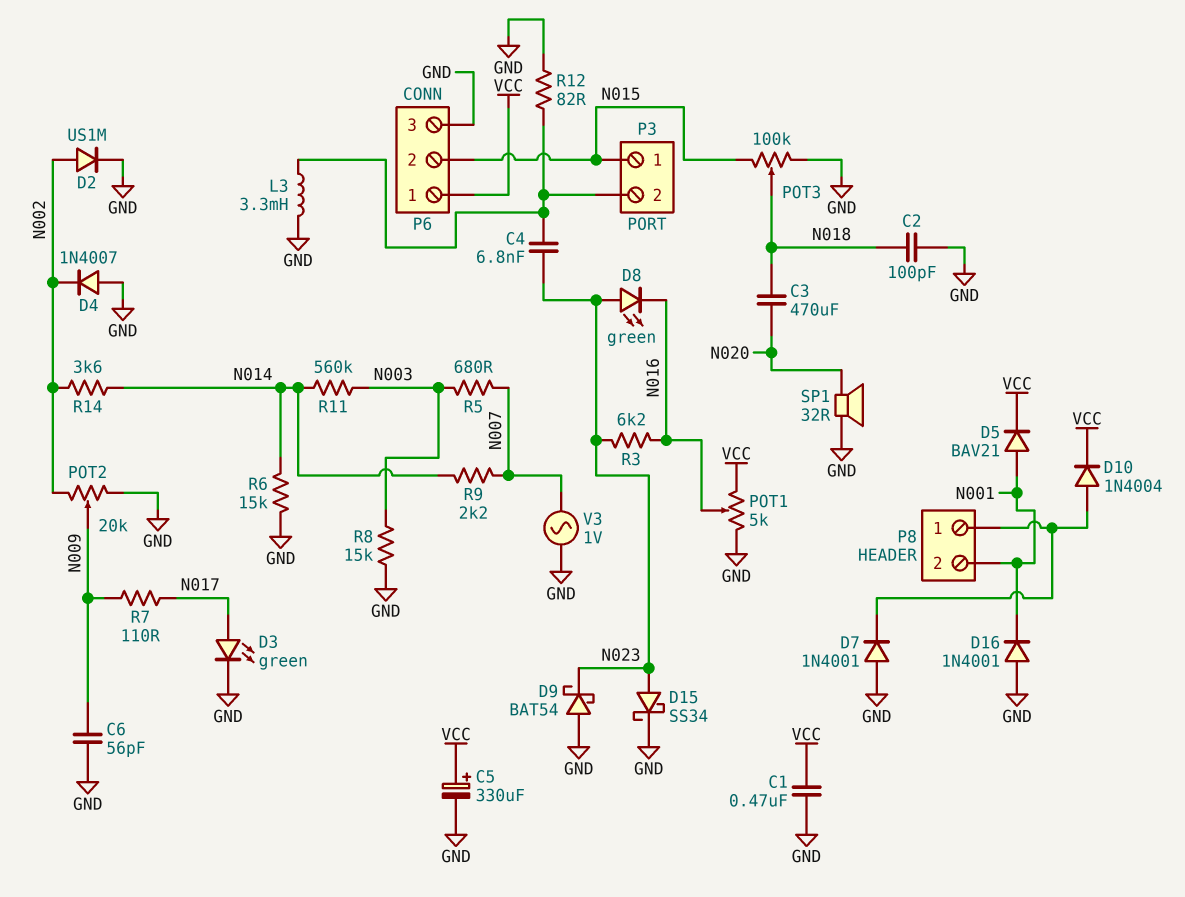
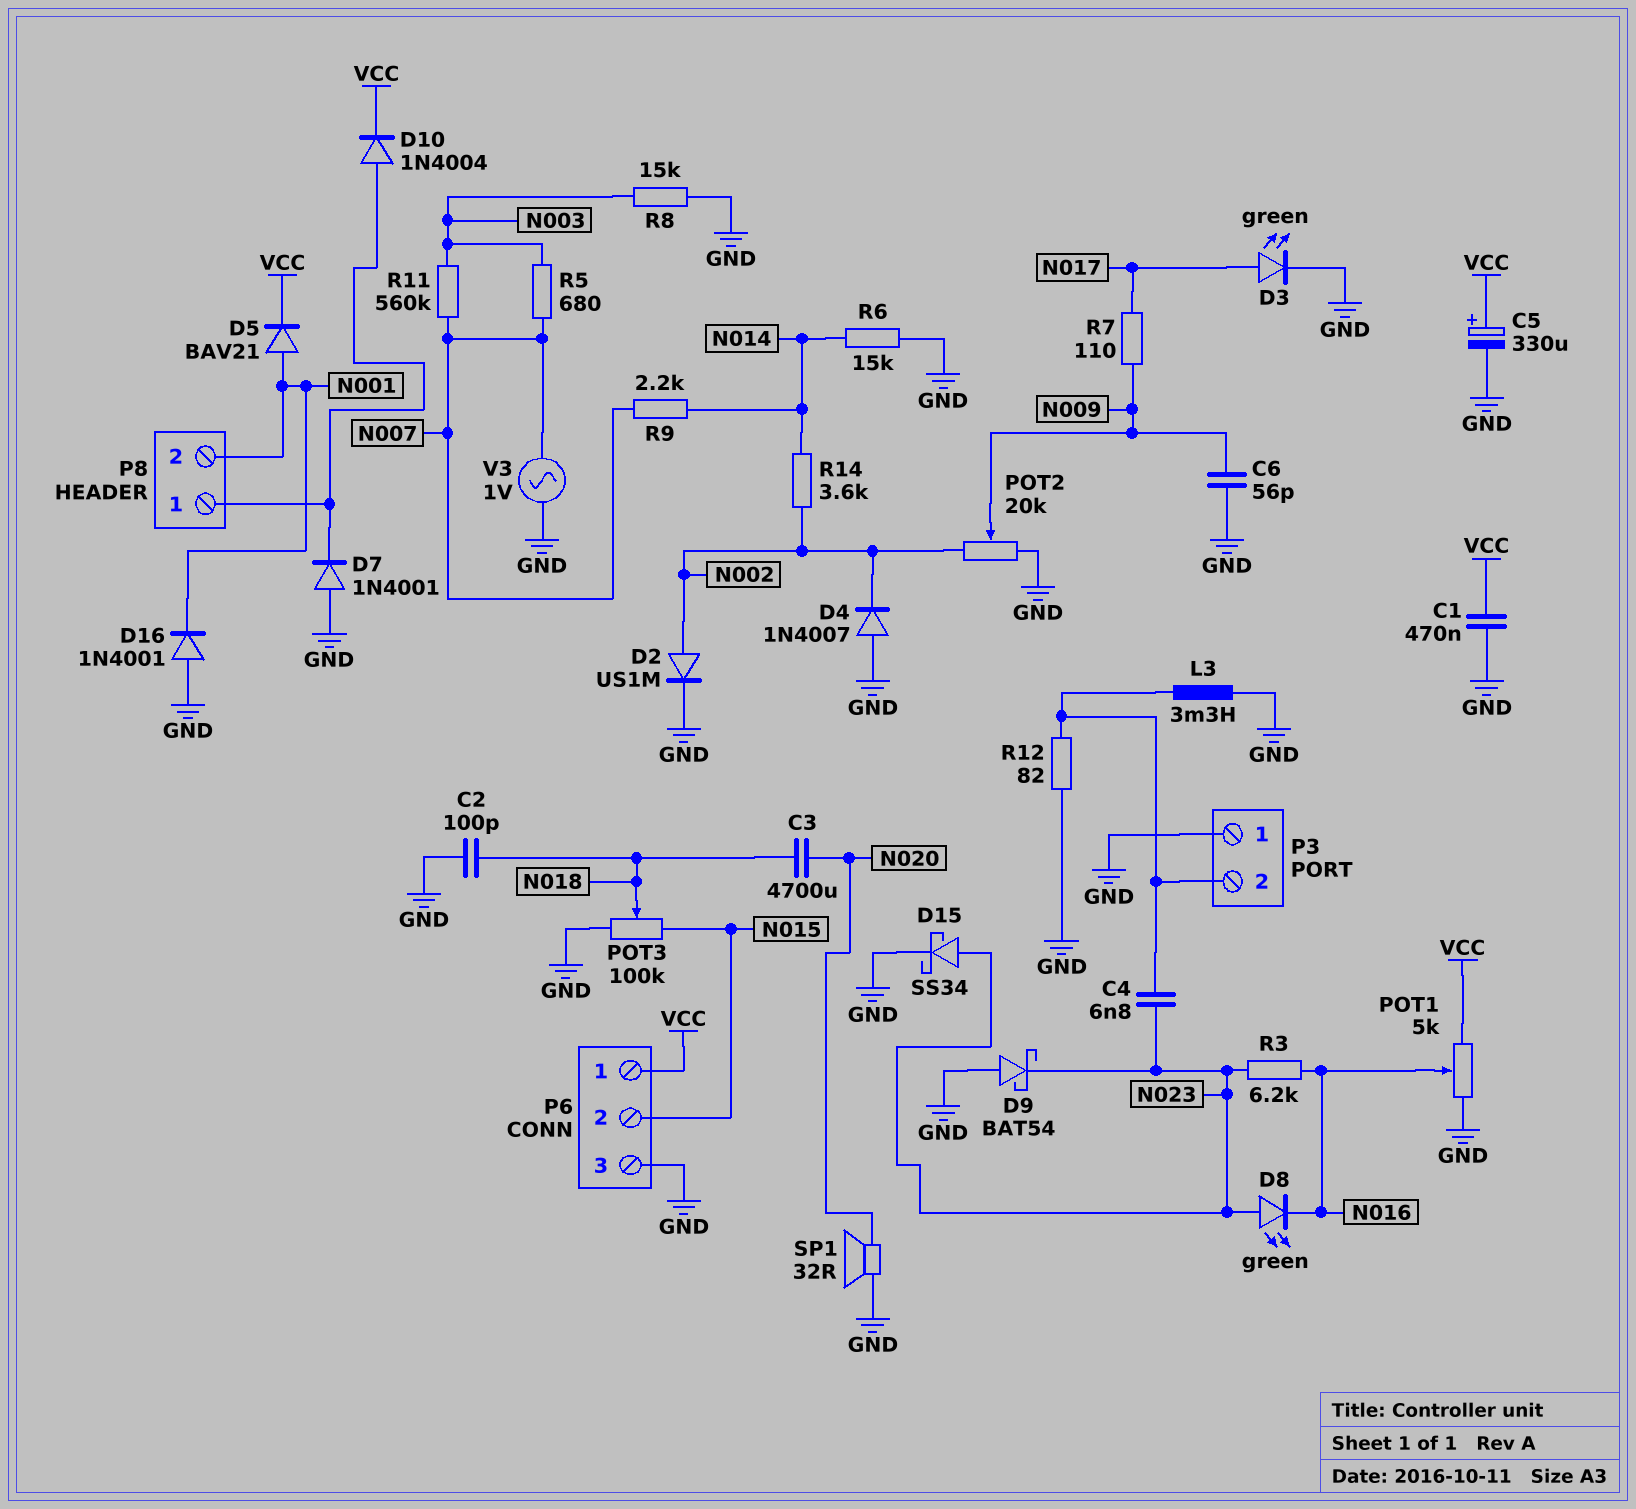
C3: 470uF (N018, N020) -> 4700uF (N018, N020)
P3 pin 1: N015 -> GND
R11: 560k (N003, N014) -> 560k (N003, N007)

